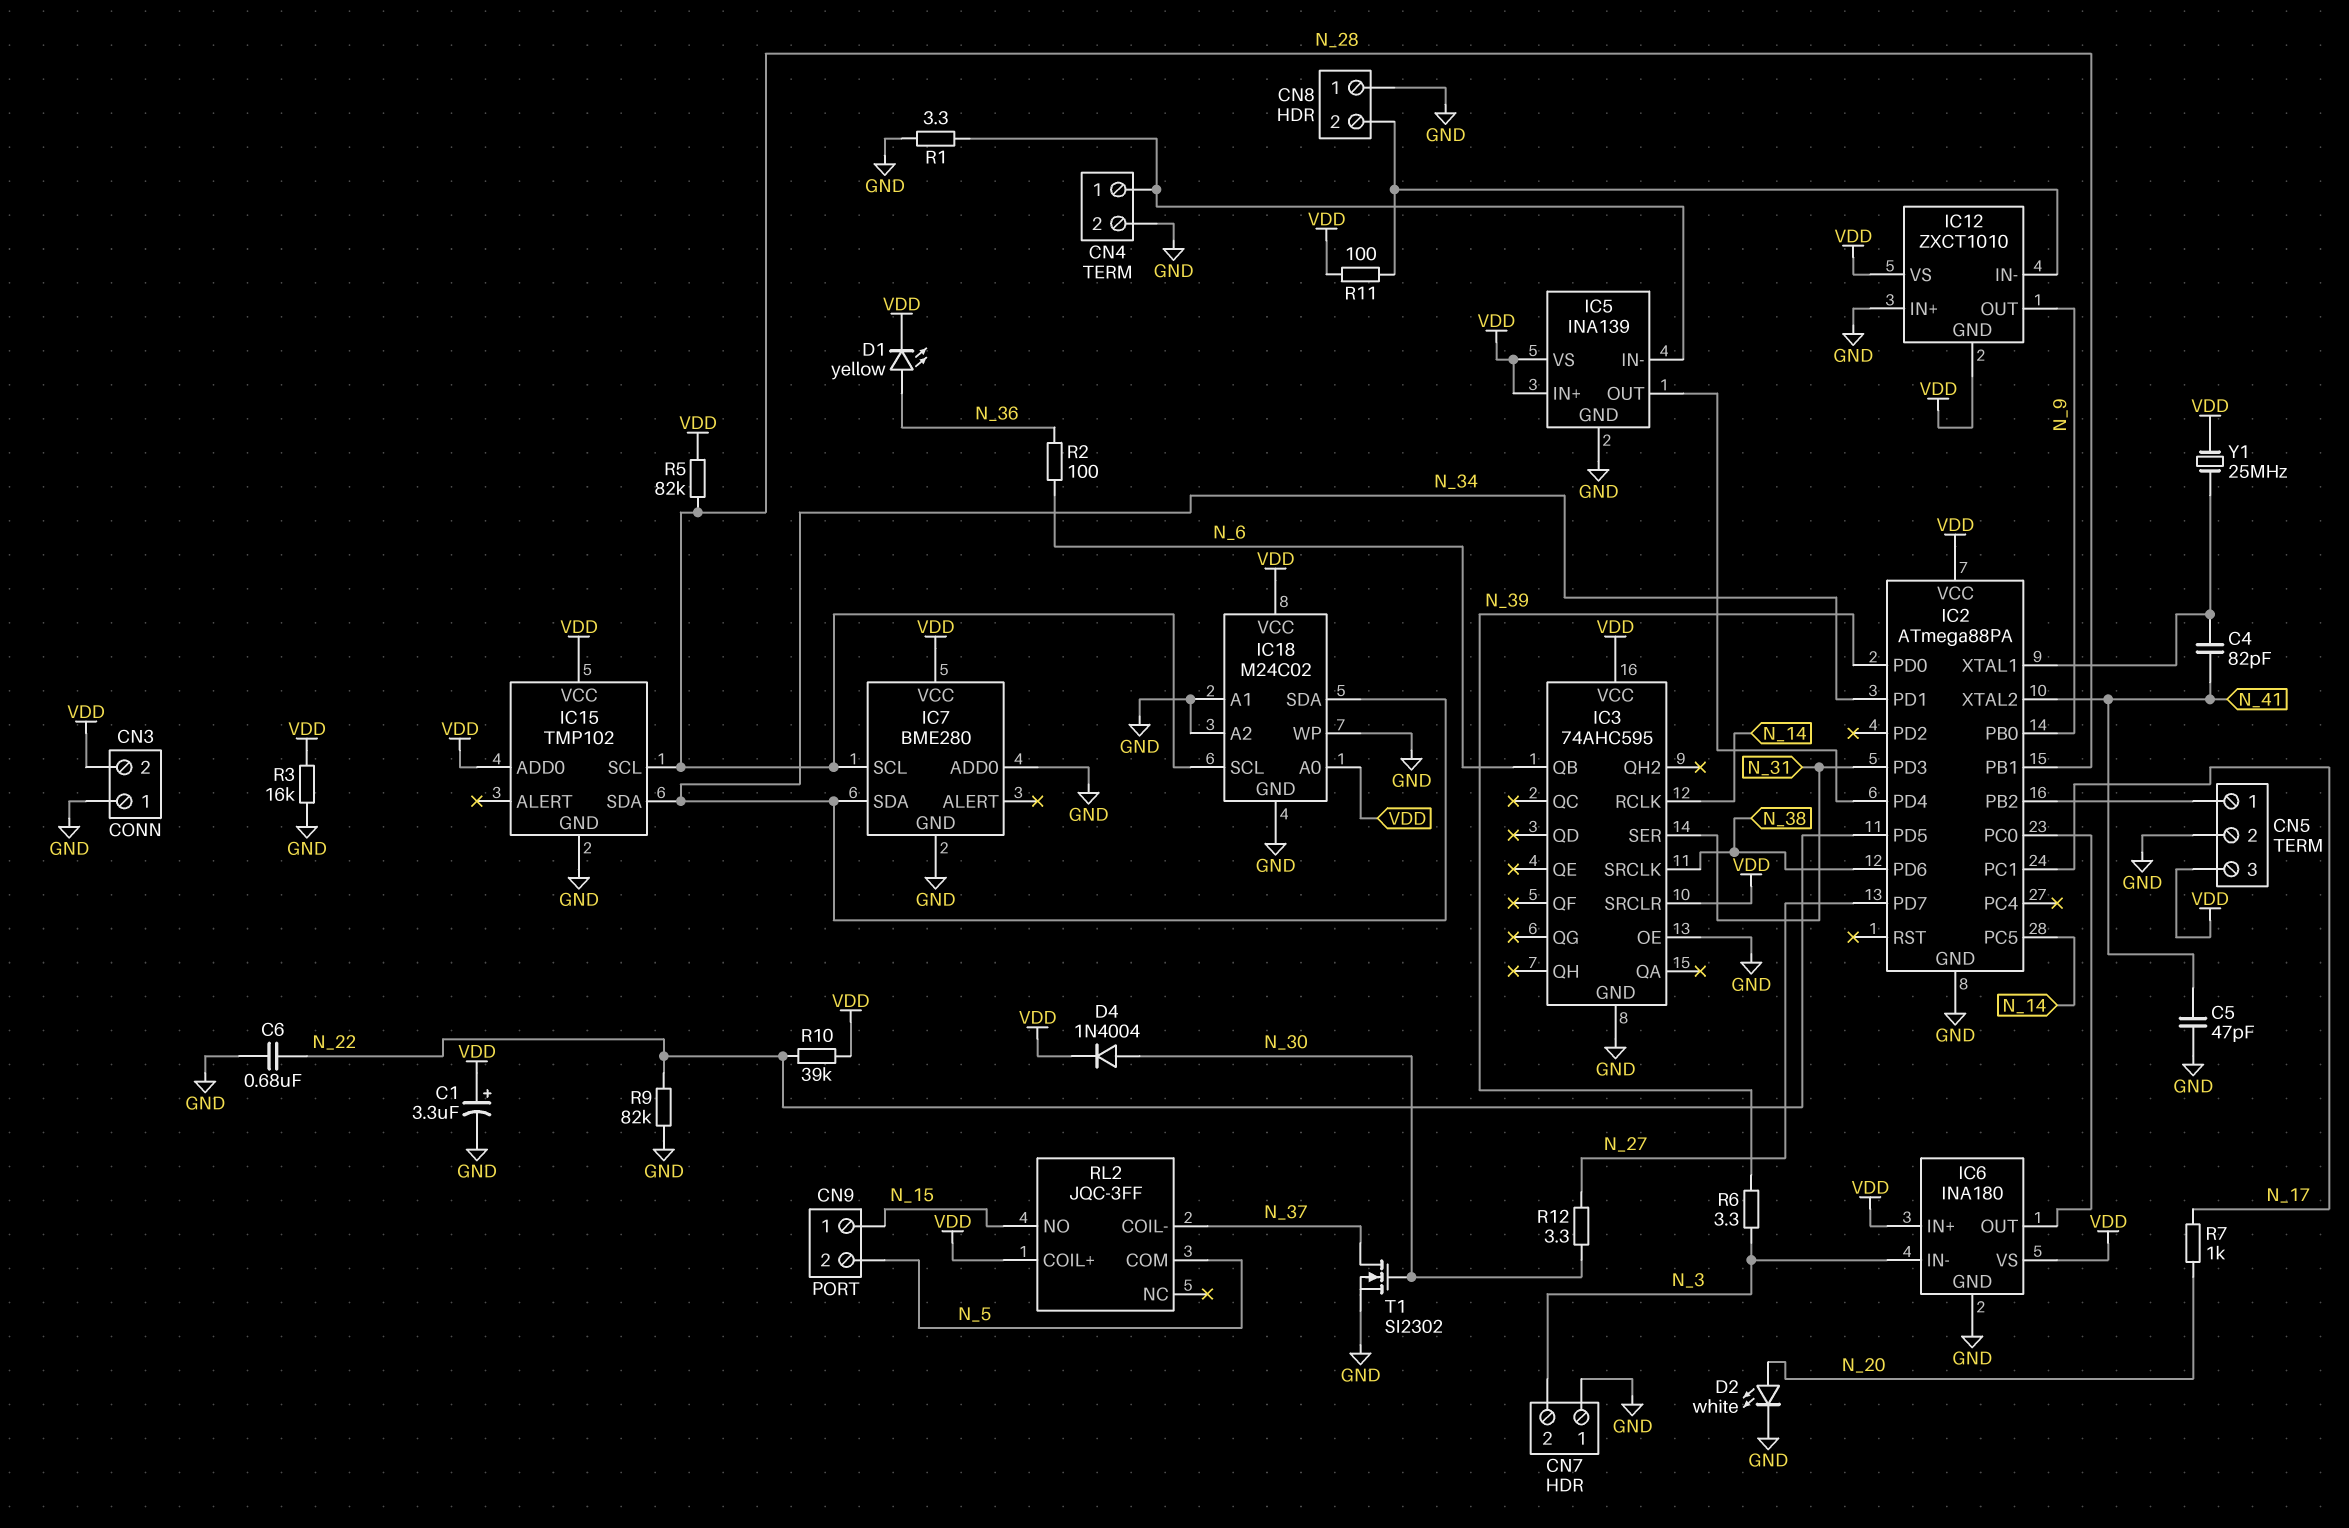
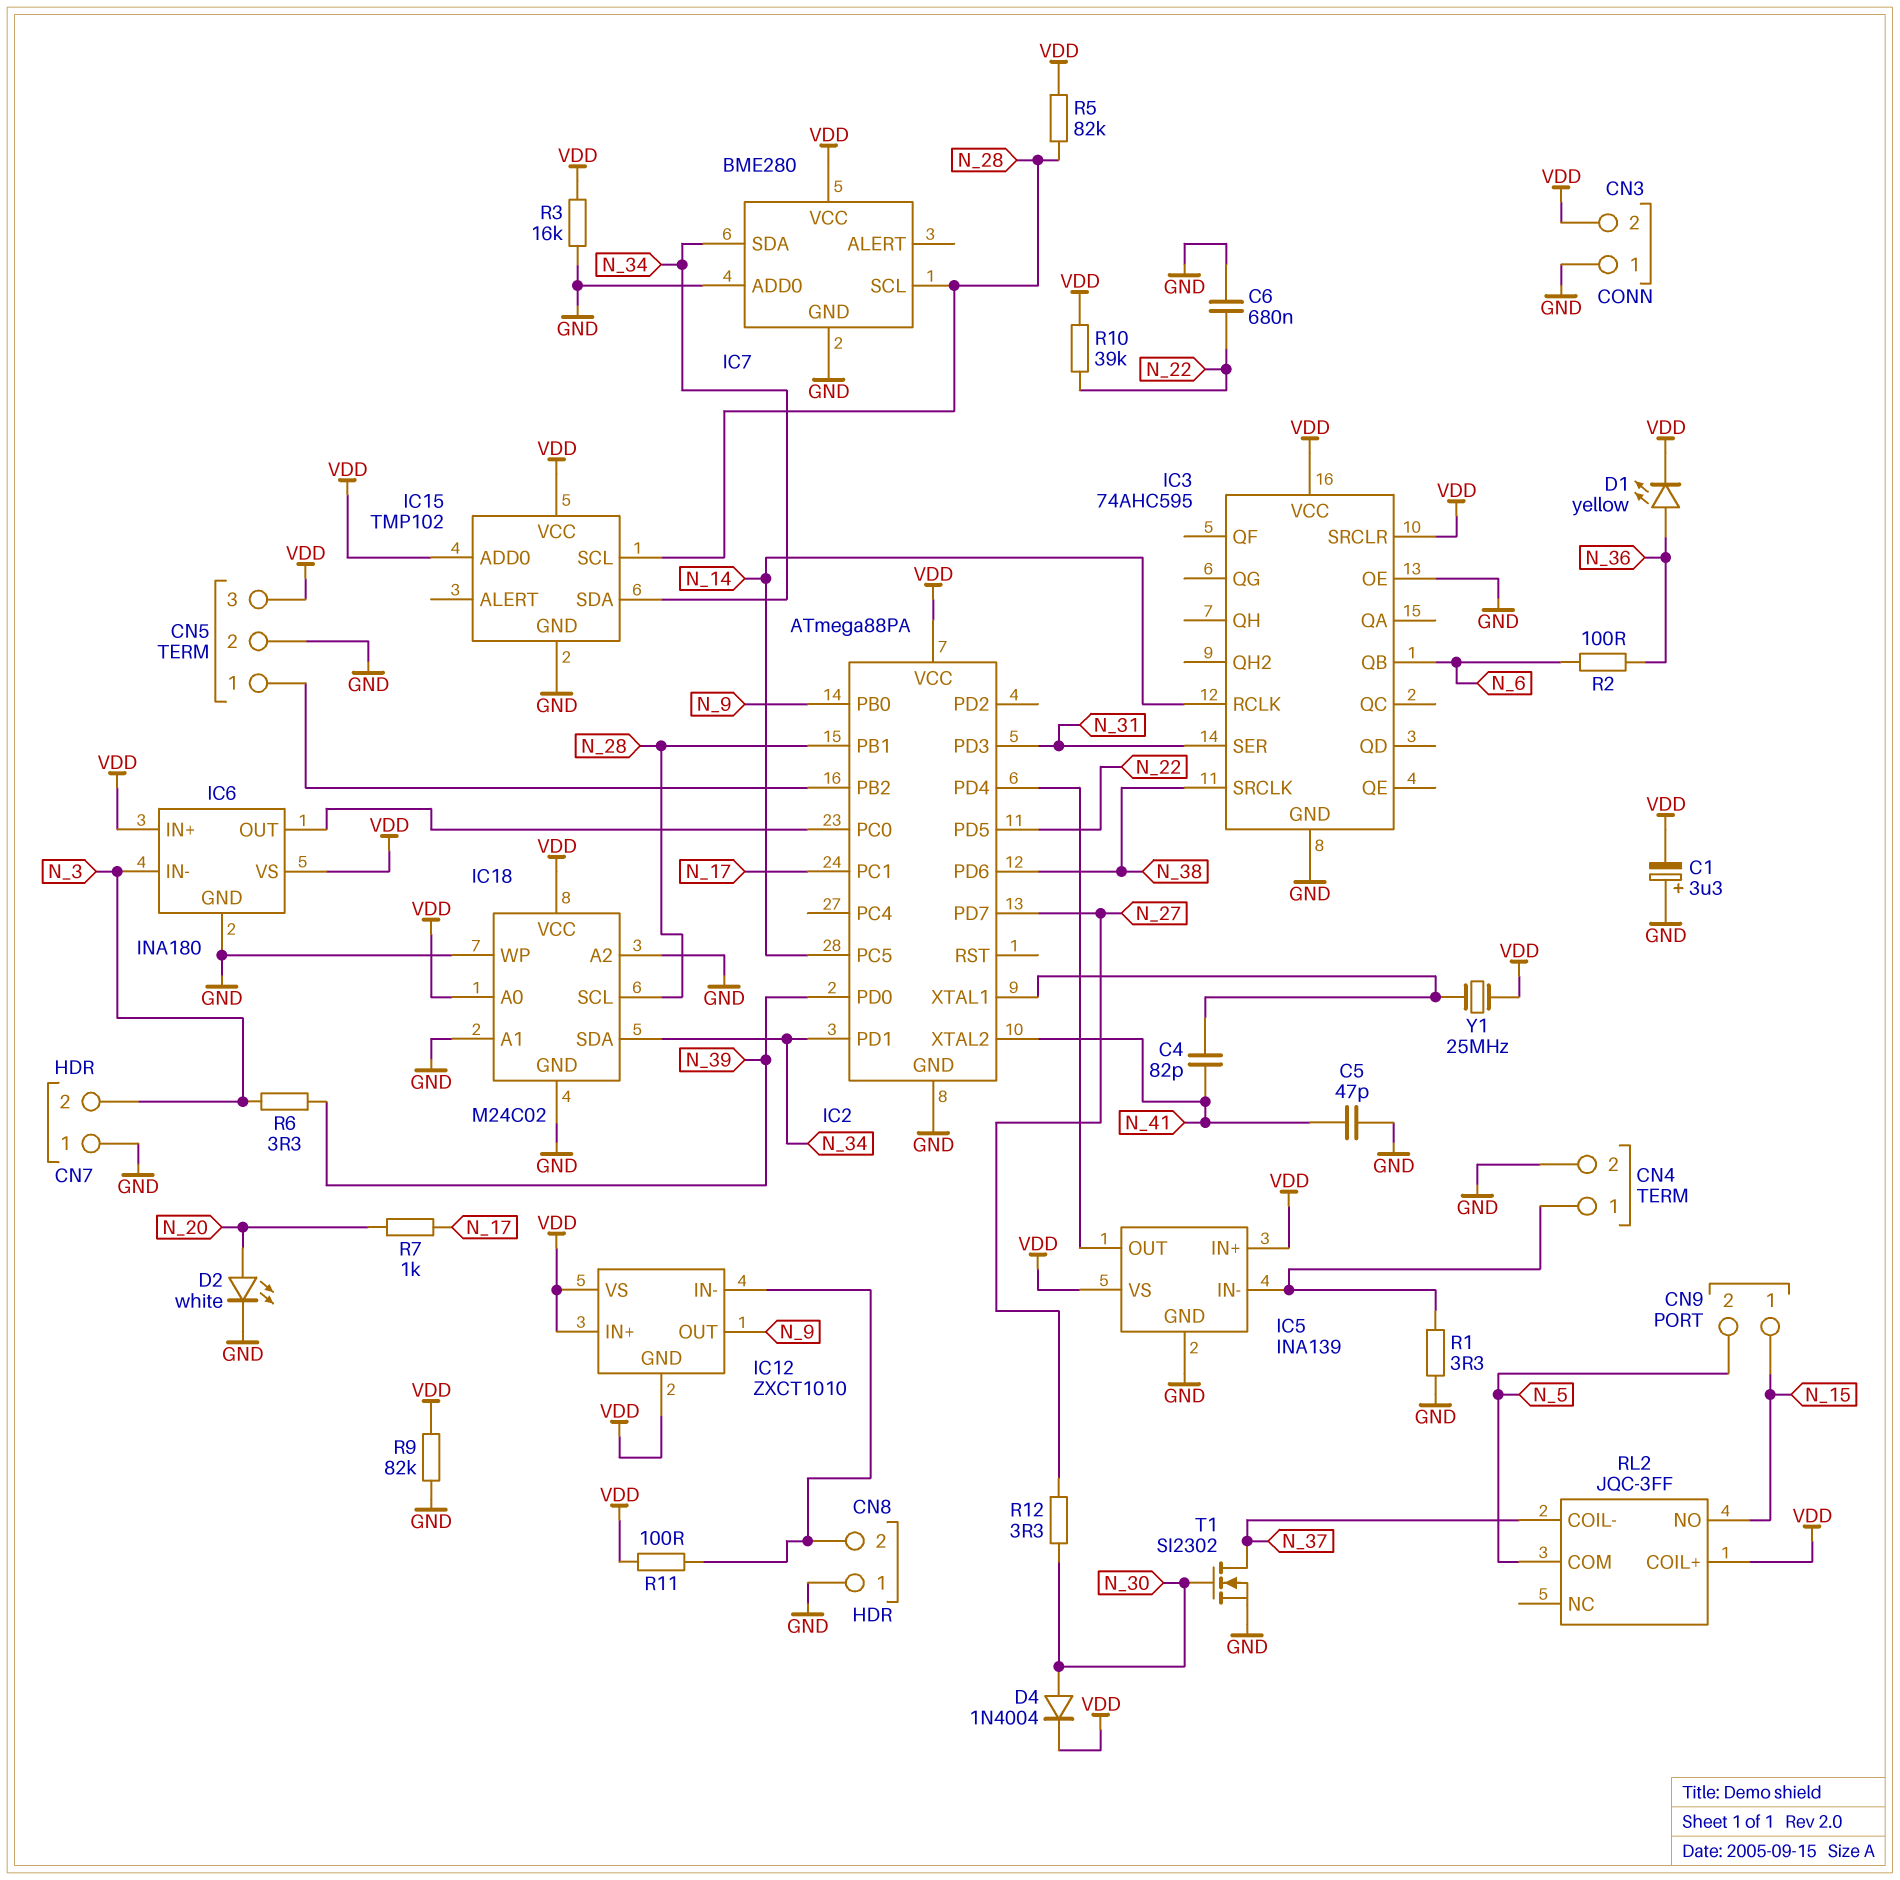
C1: 3.3uF (plus VDD, minus GND) -> 3.3uF (plus GND, minus VDD)
IC12 pin IN+: GND -> VDD
R9: 82k (GND, N_22) -> 82k (GND, VDD)

